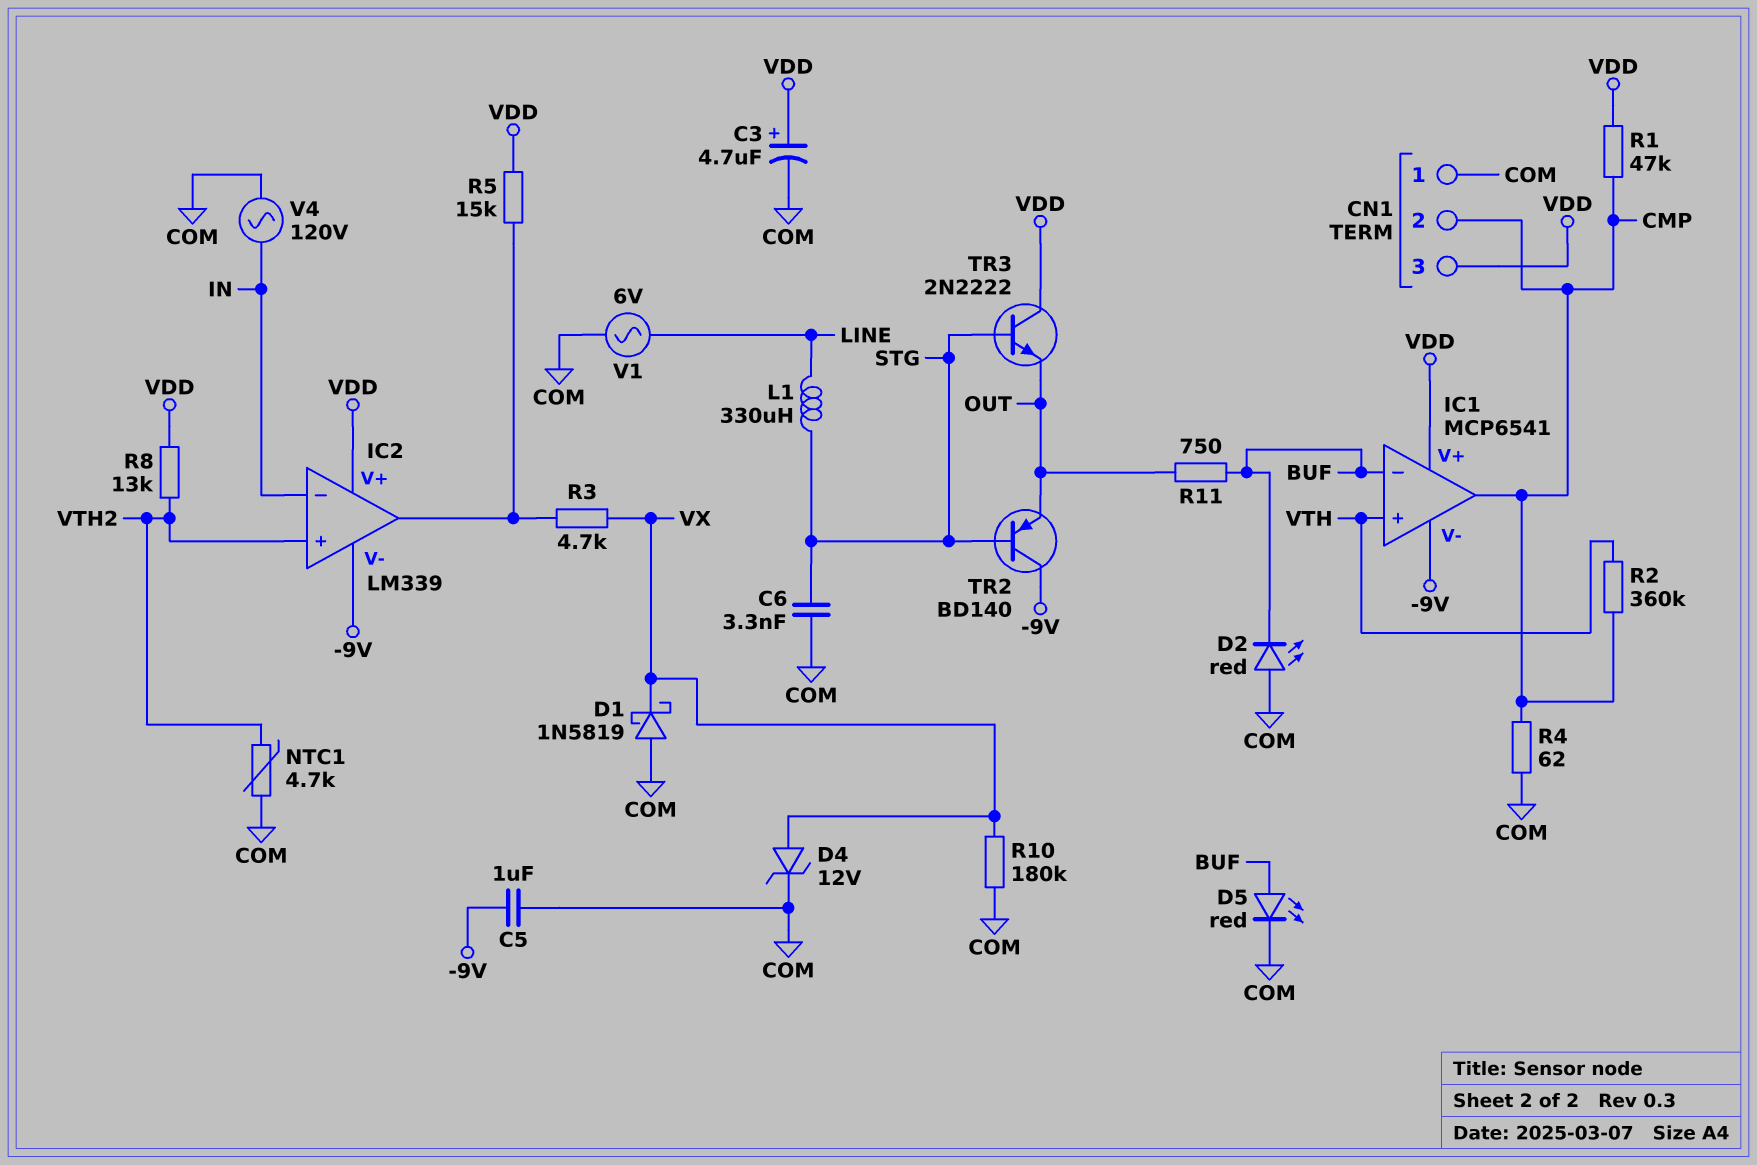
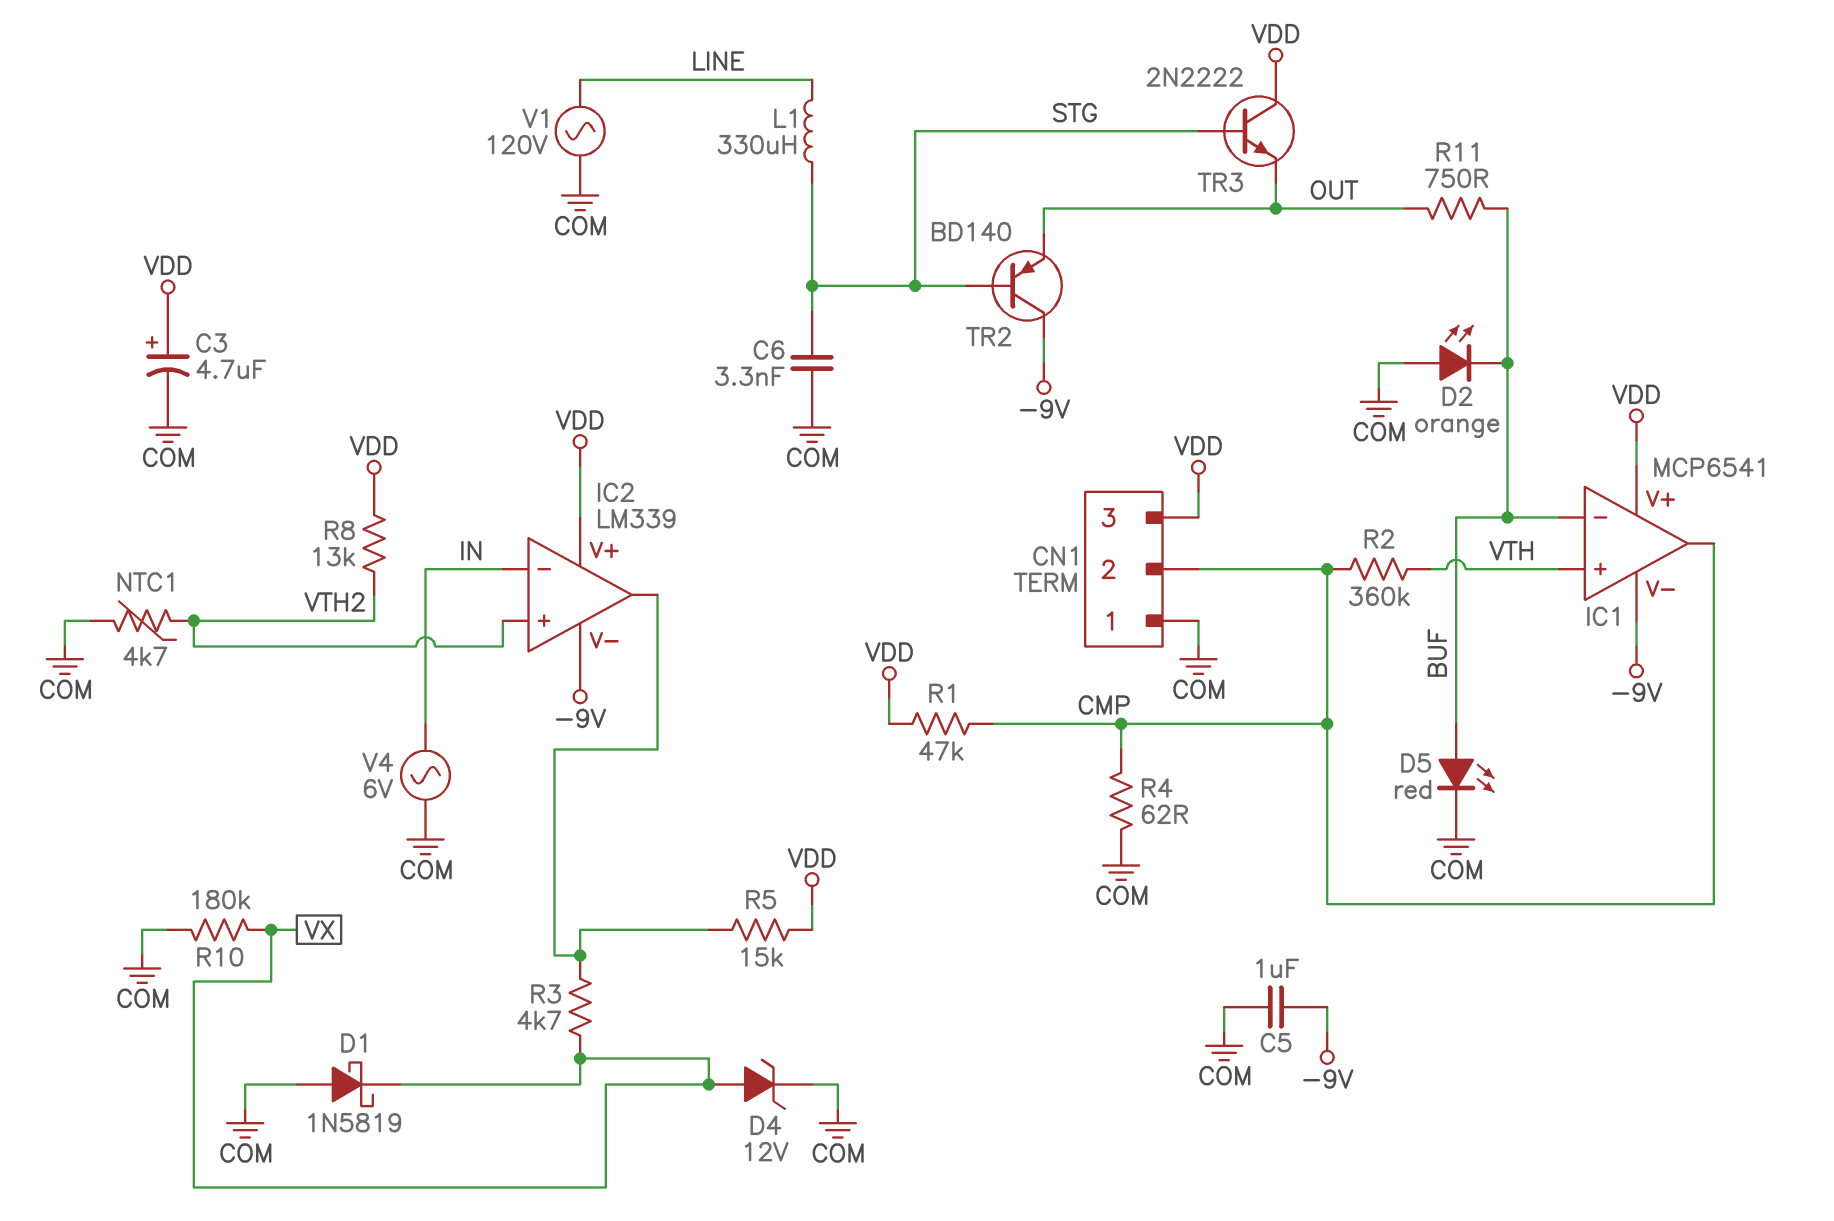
D2: LED red (A COM, K BUF) -> LED orange (A COM, K BUF)
V1: AC 6V (COM, LINE) -> AC 120V (COM, LINE)
V4: AC 120V (COM, IN) -> AC 6V (COM, IN)

